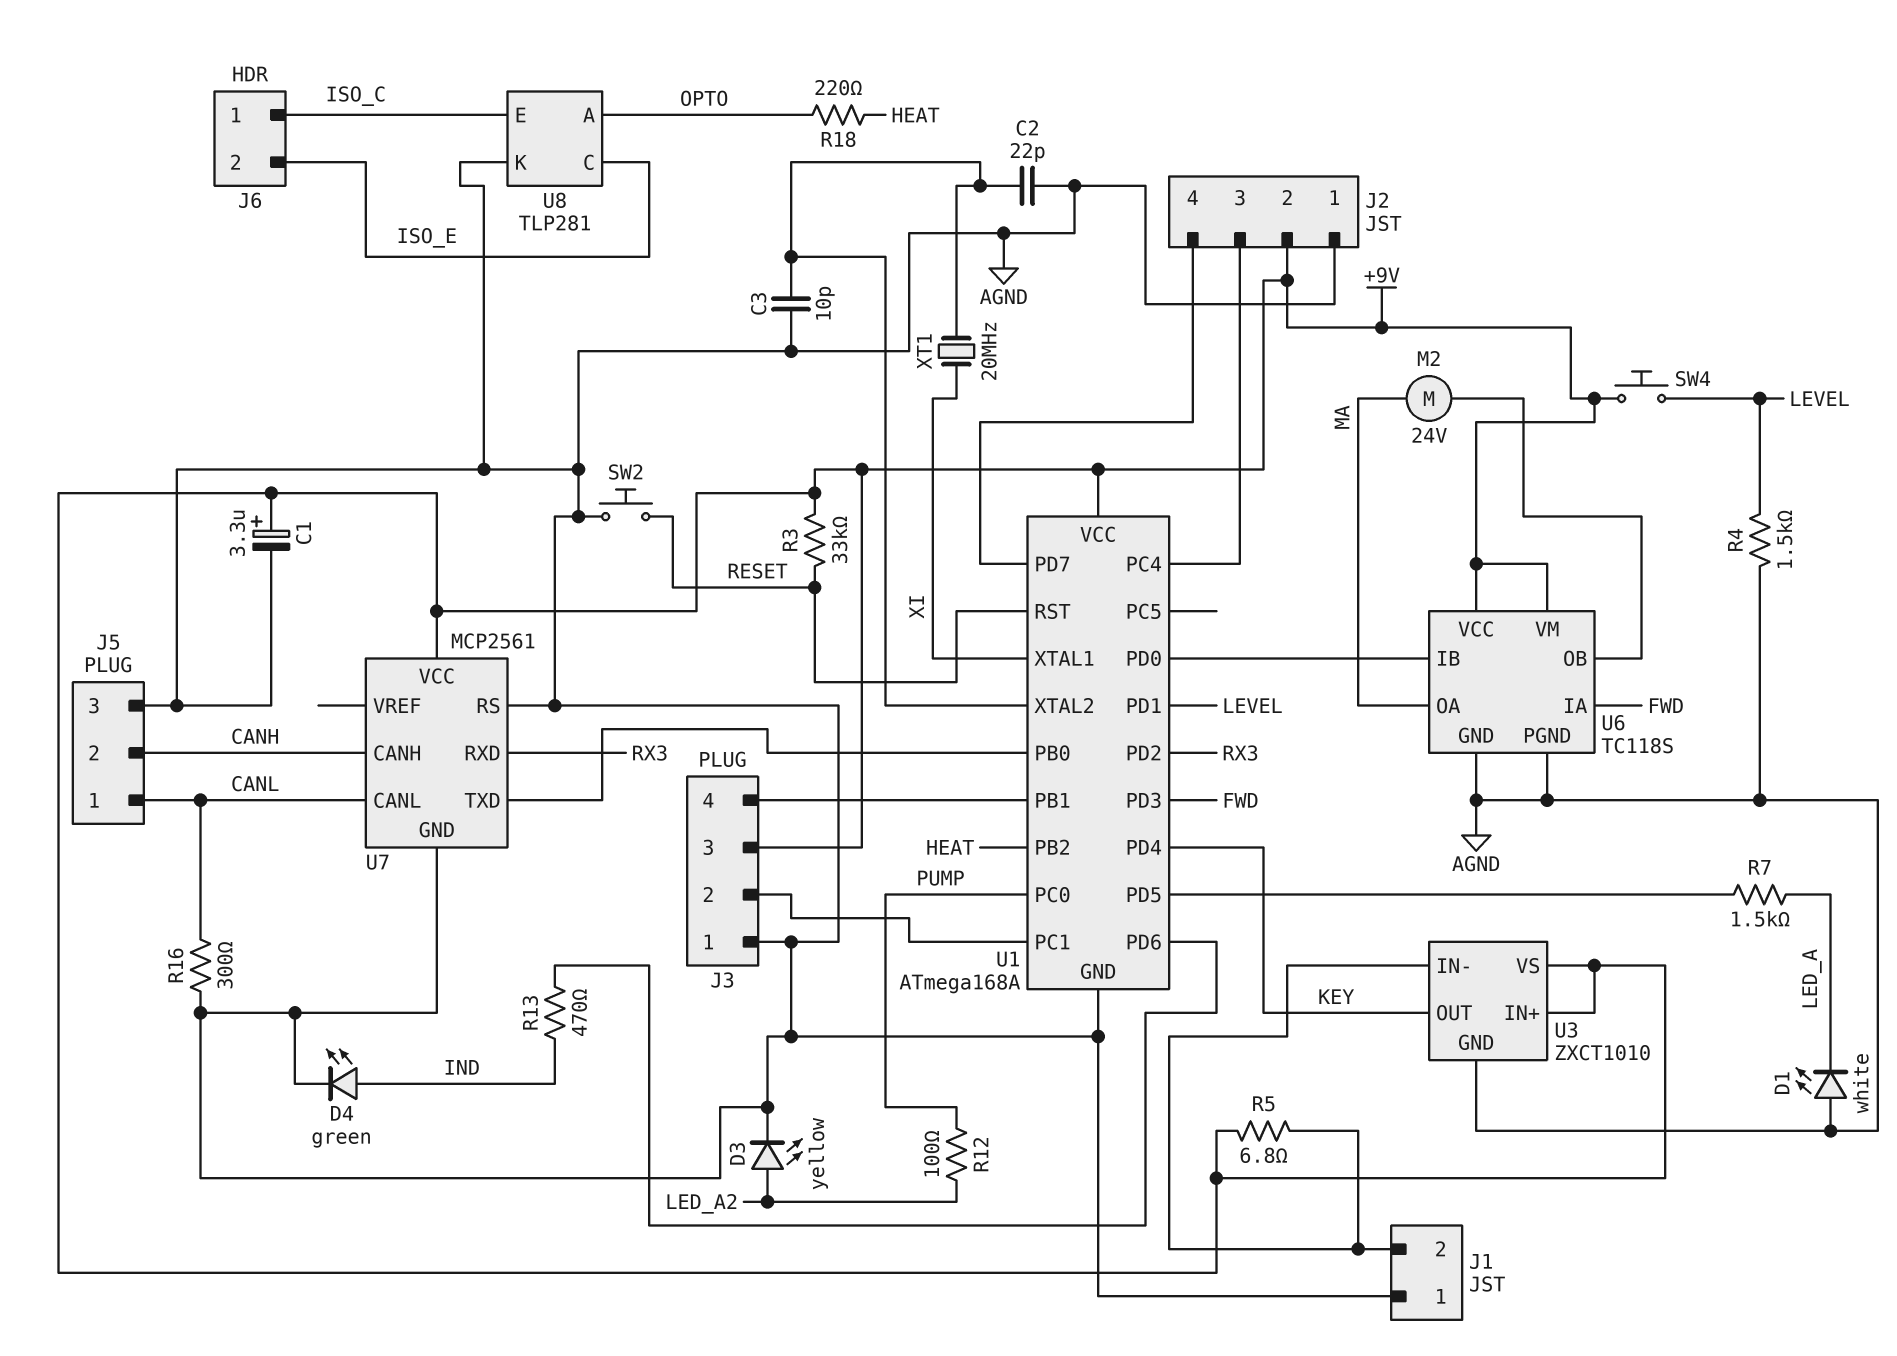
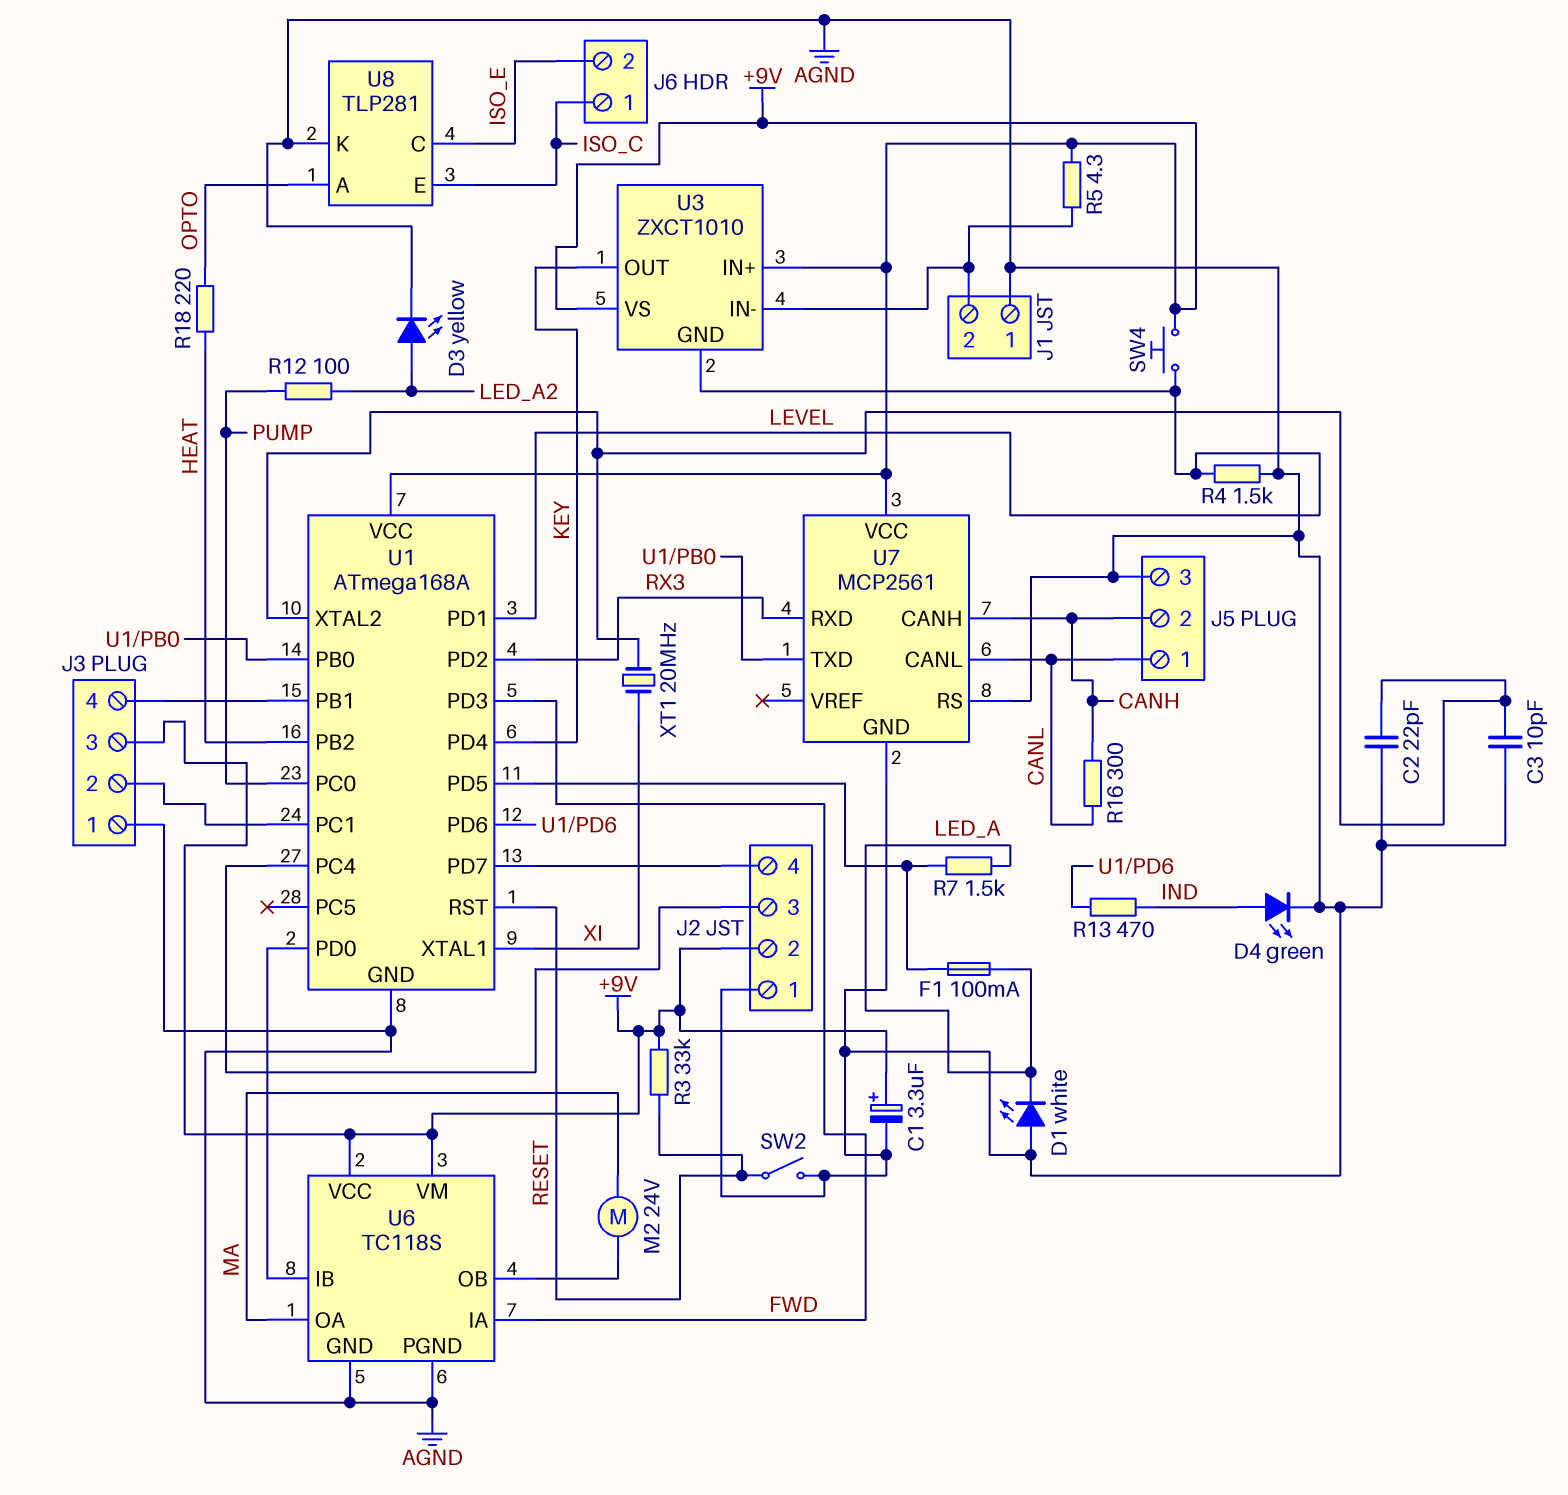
F1: none -> 100mA (LED_A, U1/PD5)
R5: 6.8 (+9V, J1/2) -> 4.3 (+9V, J1/2)
R16: 300 (AGND, CANL) -> 300 (CANH, CANL)
SW2: button (AGND, RESET) -> switch (AGND, RESET)
U3 pin GND: AGND -> LEVEL

